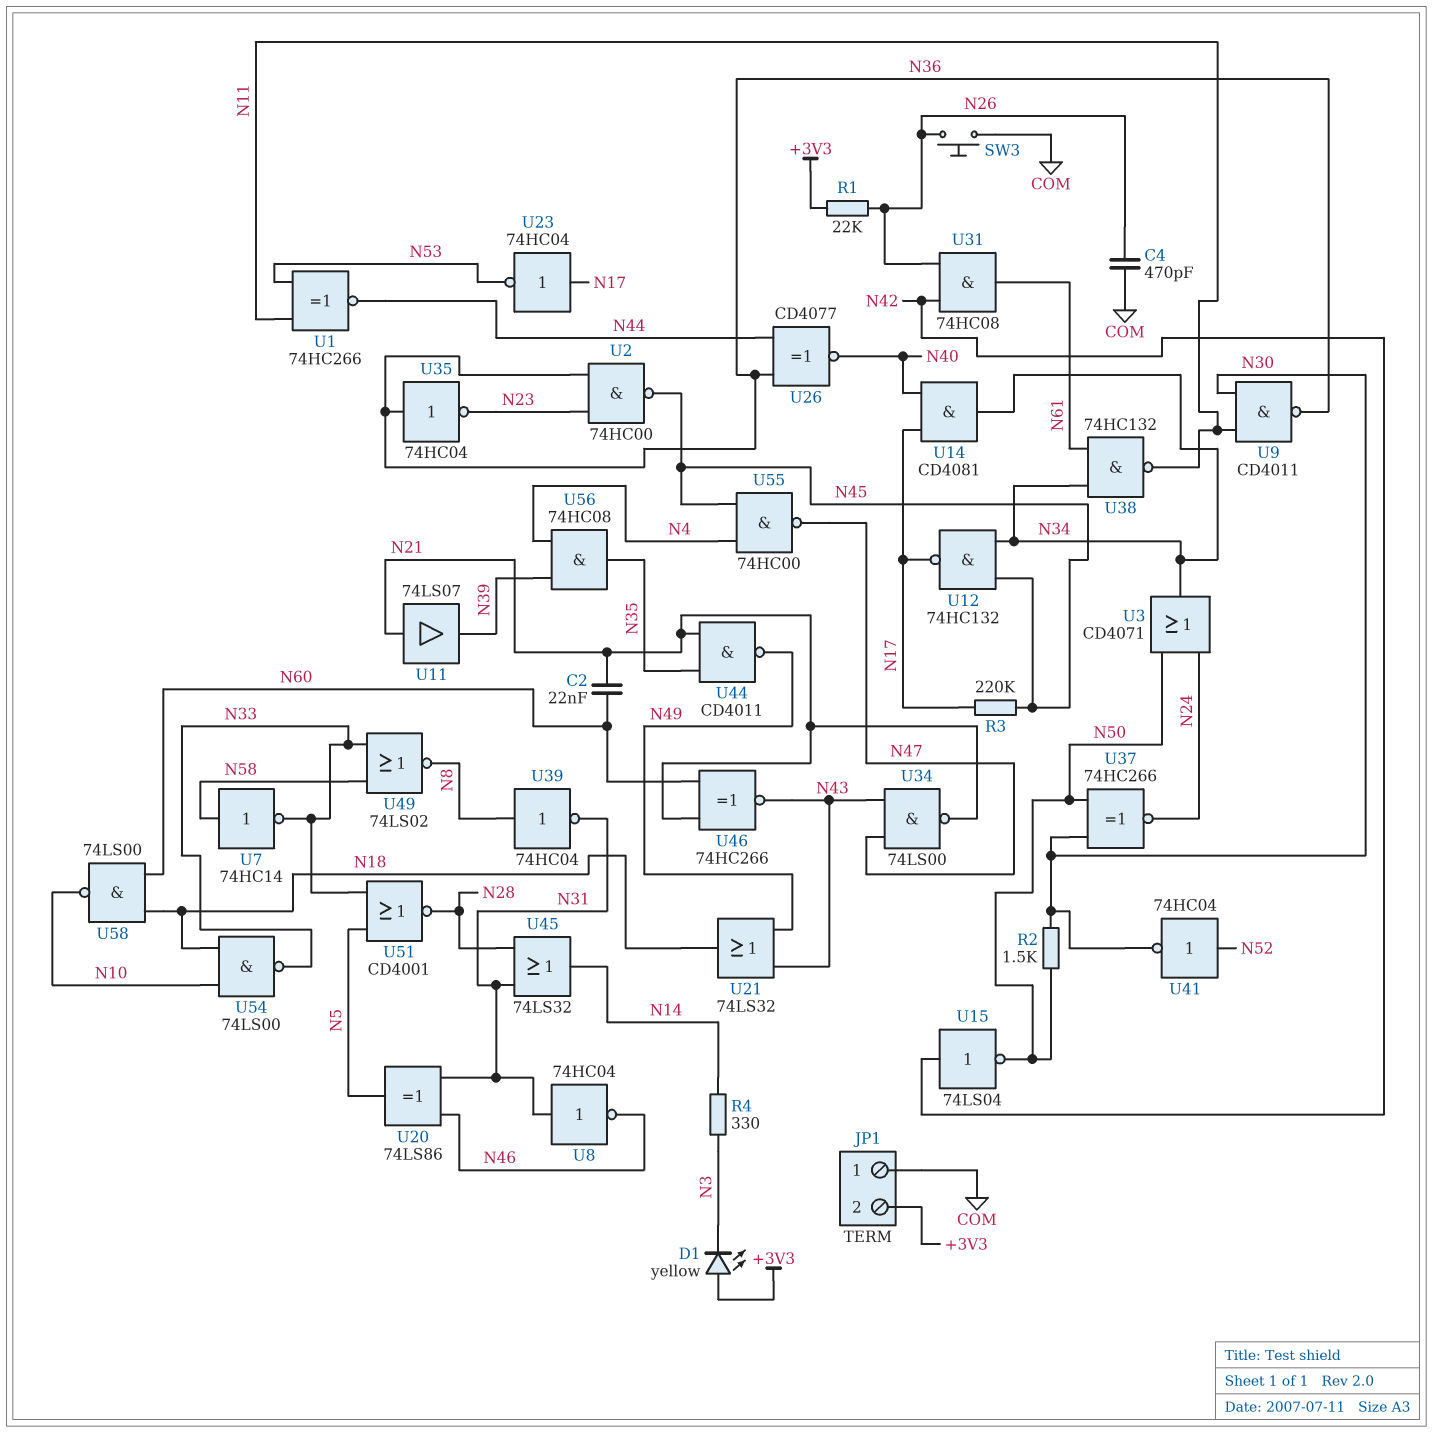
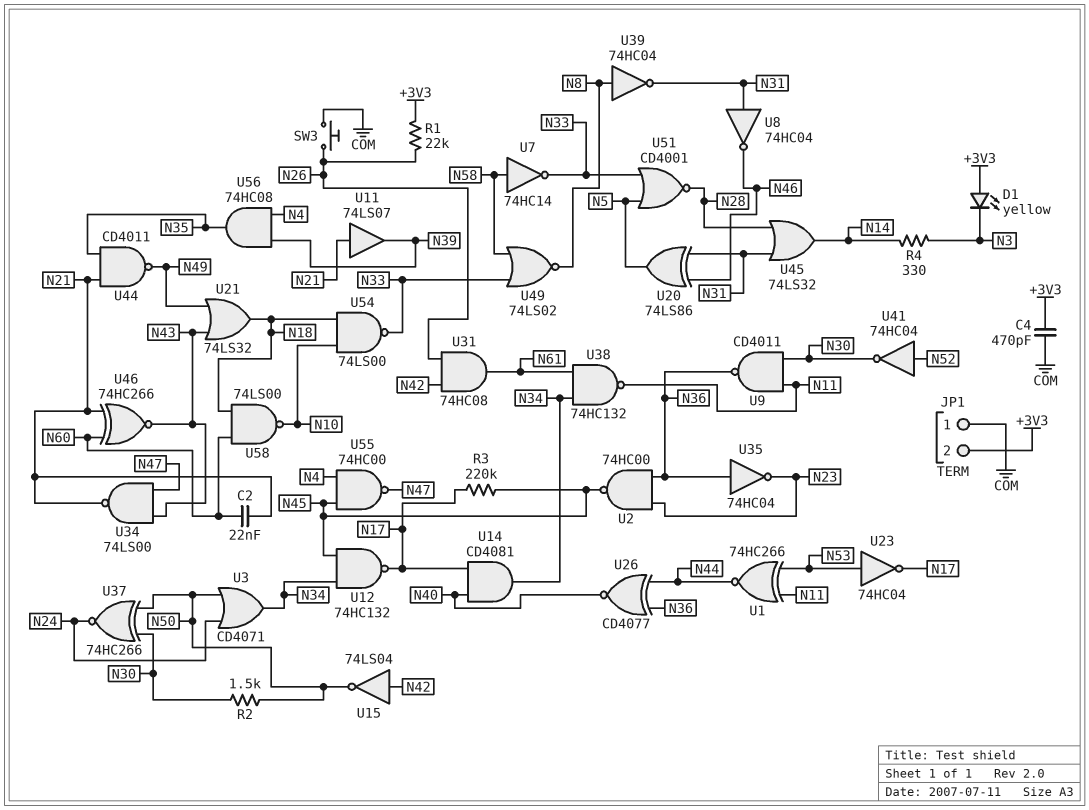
C4: 470pF (COM, N26) -> 470pF (+3V3, COM)
U23: NOT 74HC04 (in N17, out N53) -> NOT 74HC04 (in N53, out N17)

